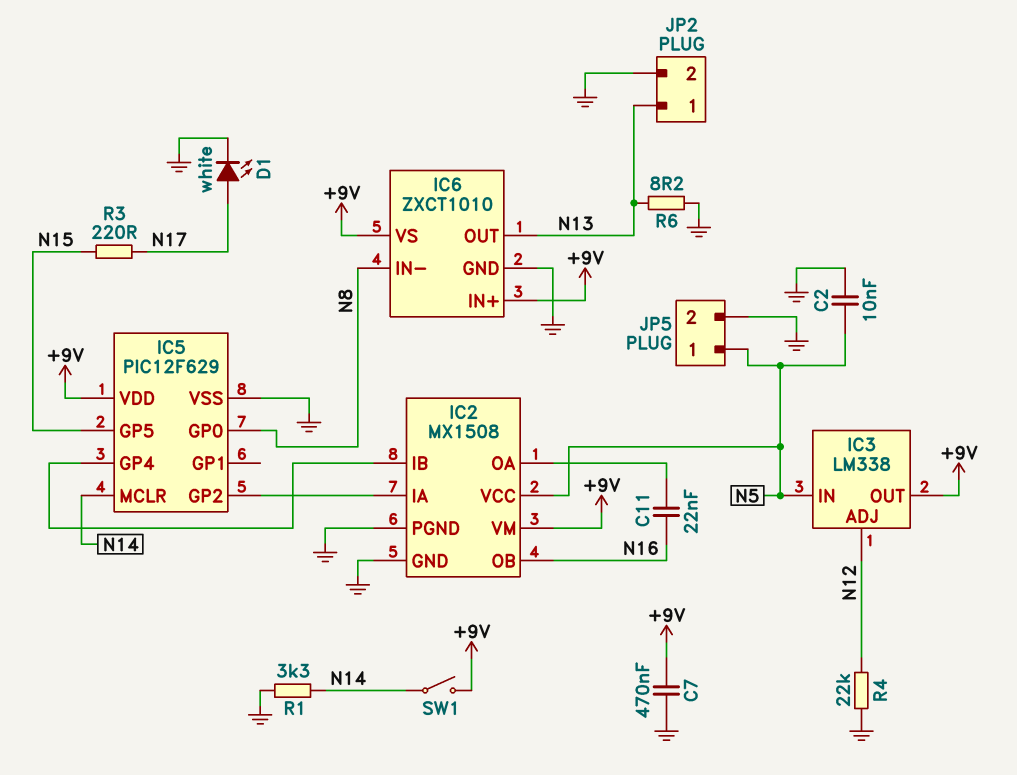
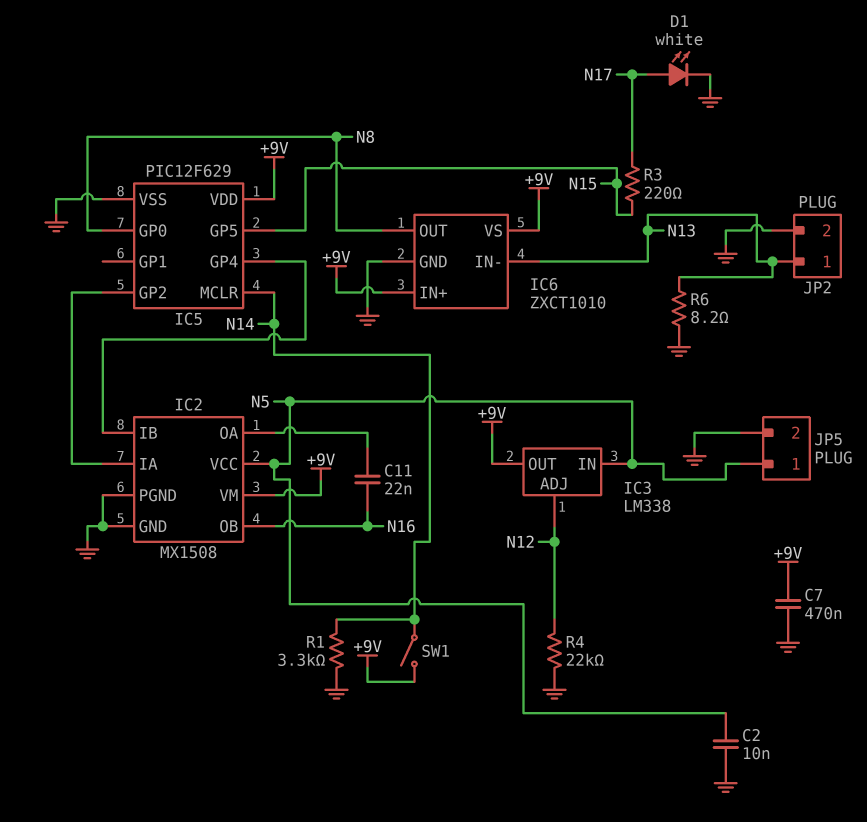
IC6 pin IN-: N8 -> N13
IC6 pin OUT: N13 -> N8

